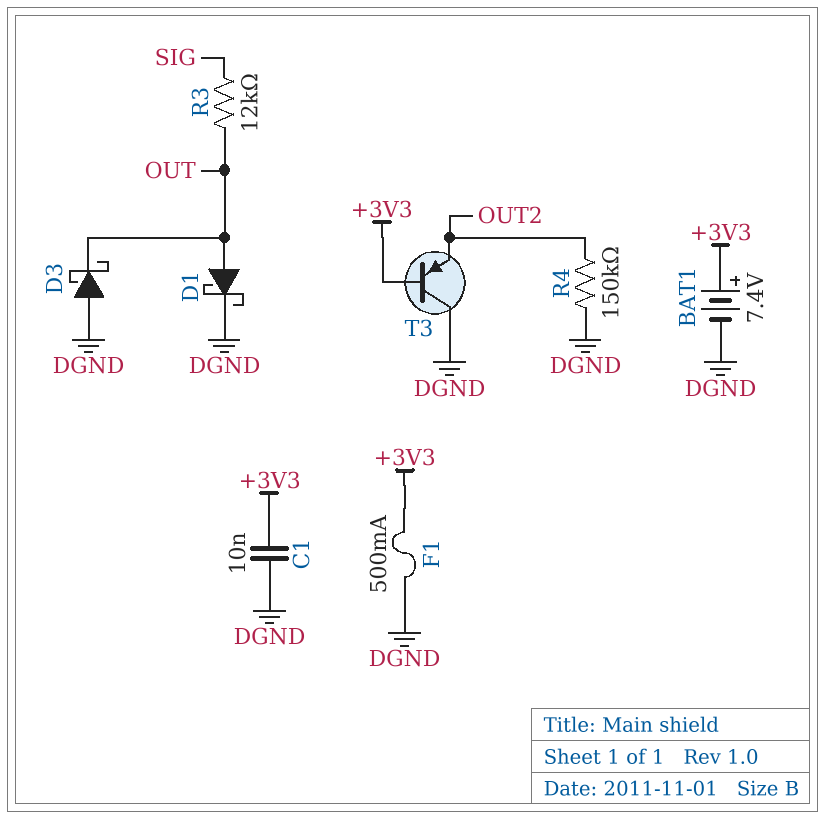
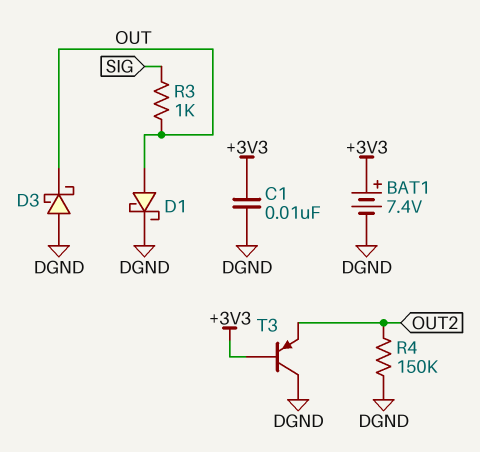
F1: 500mA (+3V3, DGND) -> none
R3: 12k (OUT, SIG) -> 1k (OUT, SIG)

